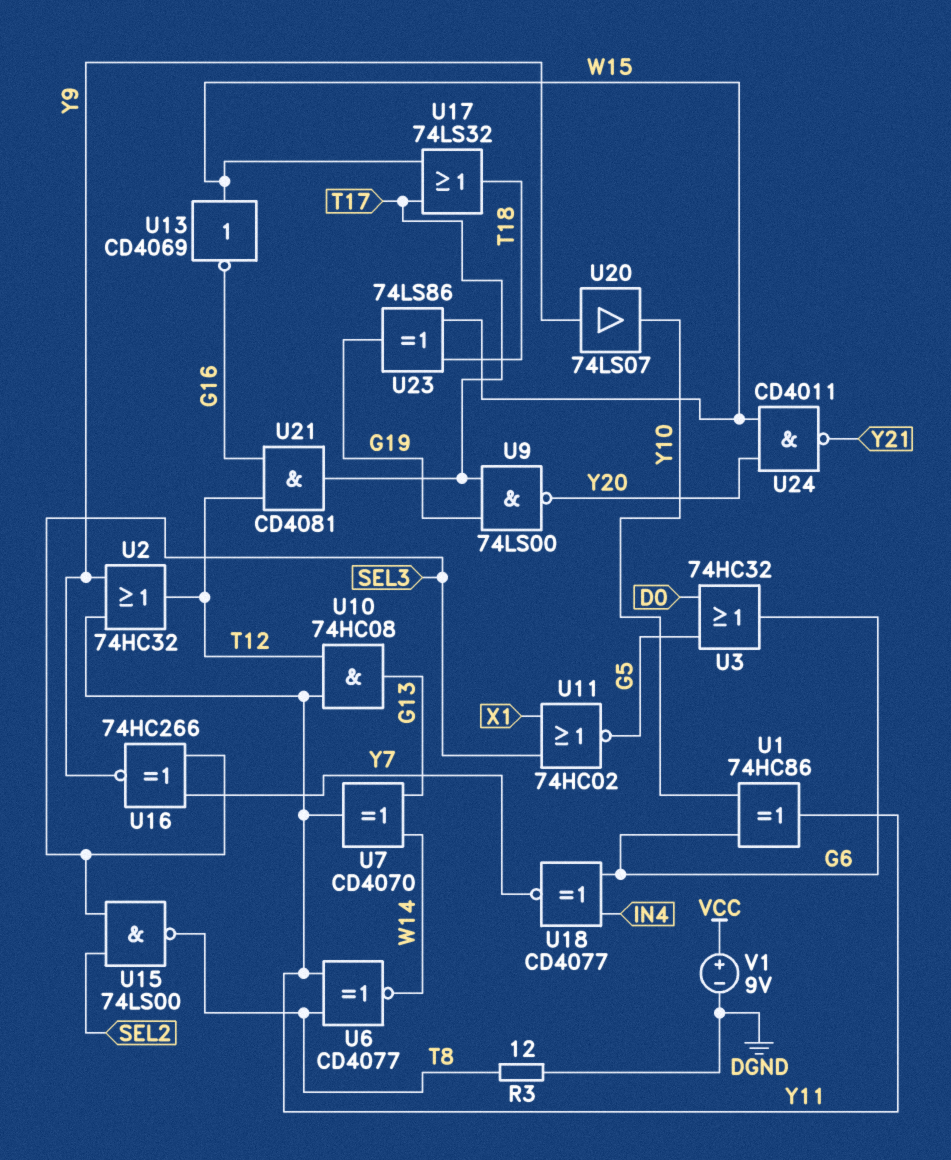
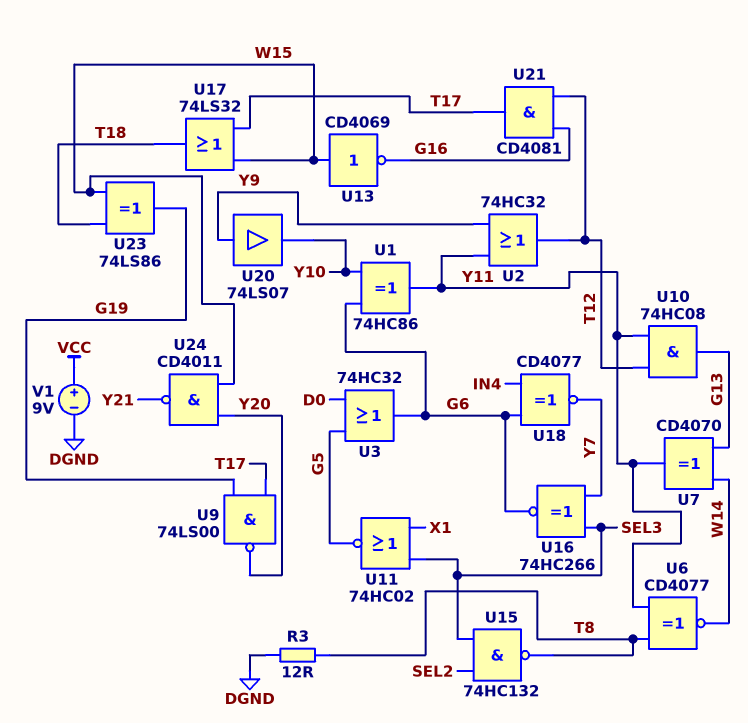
U15: NAND 74LS00 (in SEL2, in SEL3, out T8) -> NAND 74HC132 (in SEL2, in SEL3, out T8)
U16: XNOR 74HC266 (in SEL3, in Y7, out Y9) -> XNOR 74HC266 (in SEL3, in Y7, out G6)

